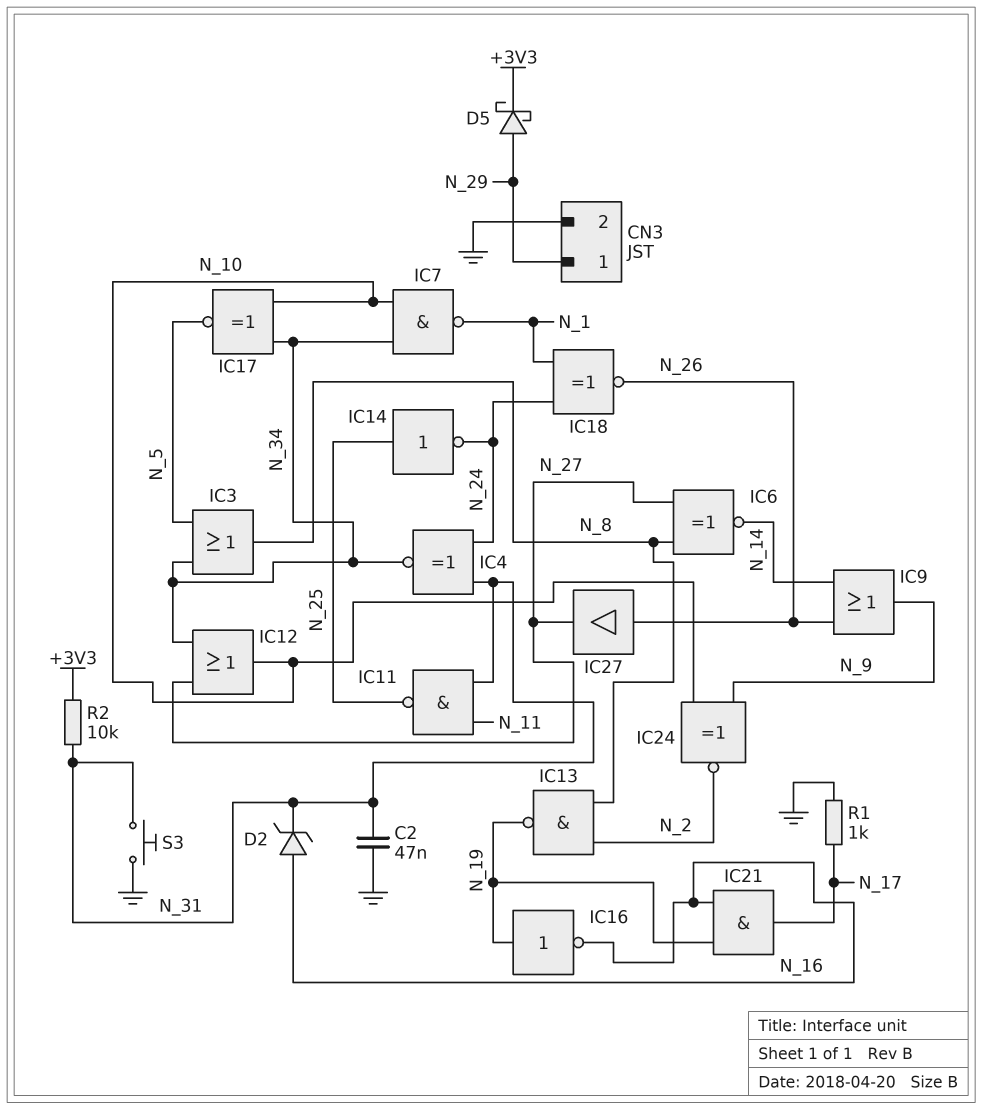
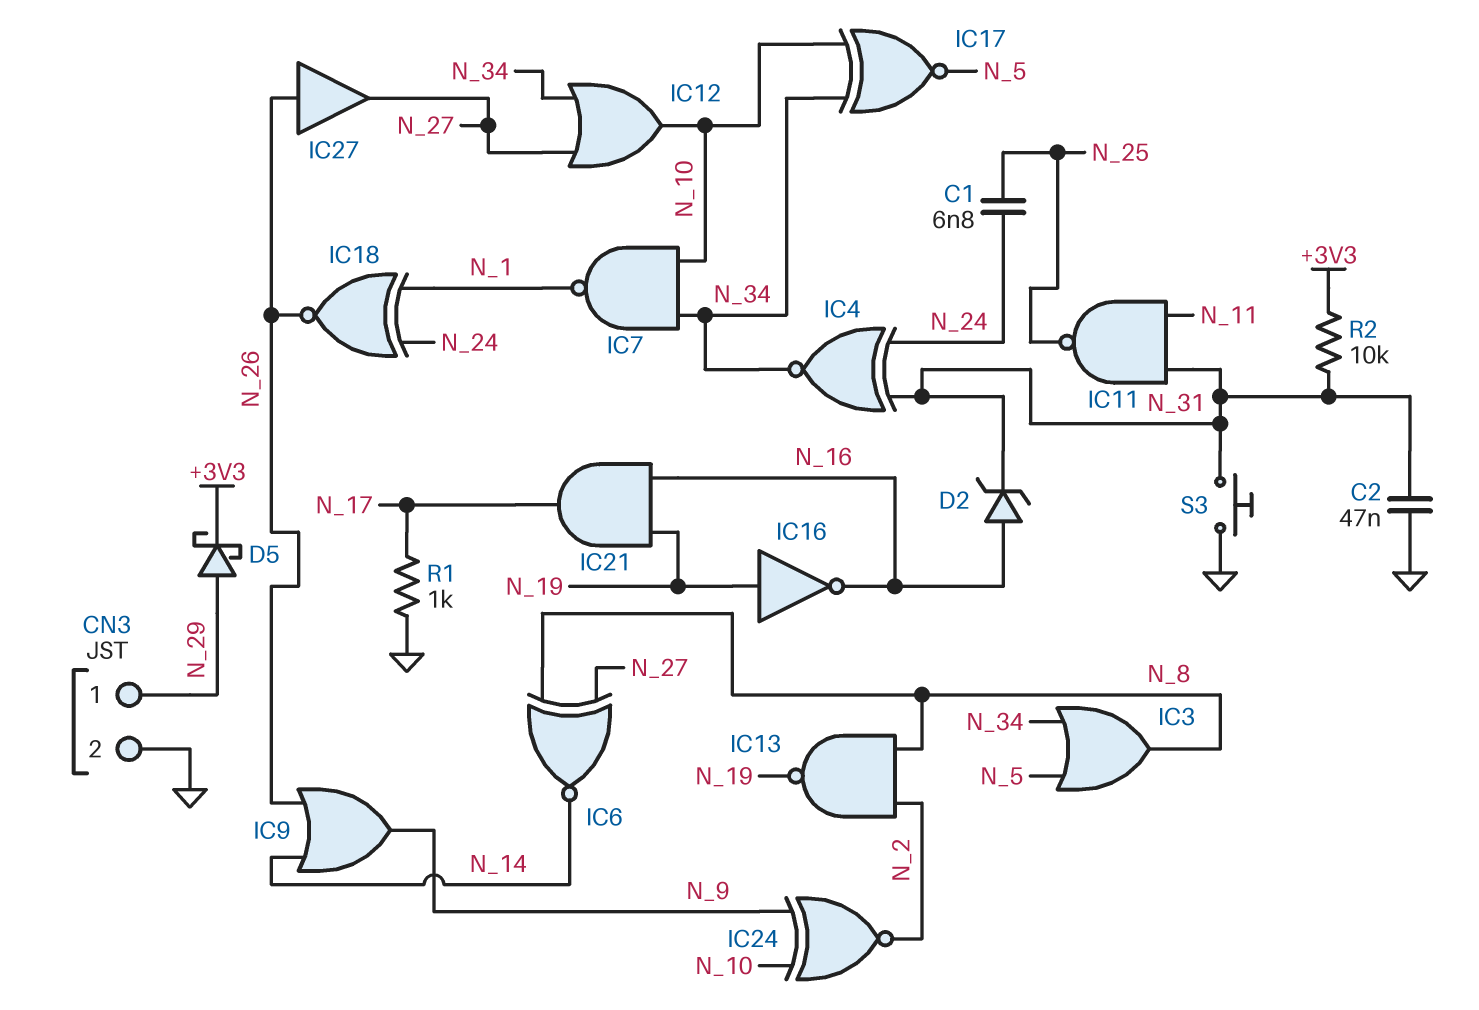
C1: none -> 6.8nF (N_24, N_25)
IC14: NOT (in N_25, out N_24) -> none

